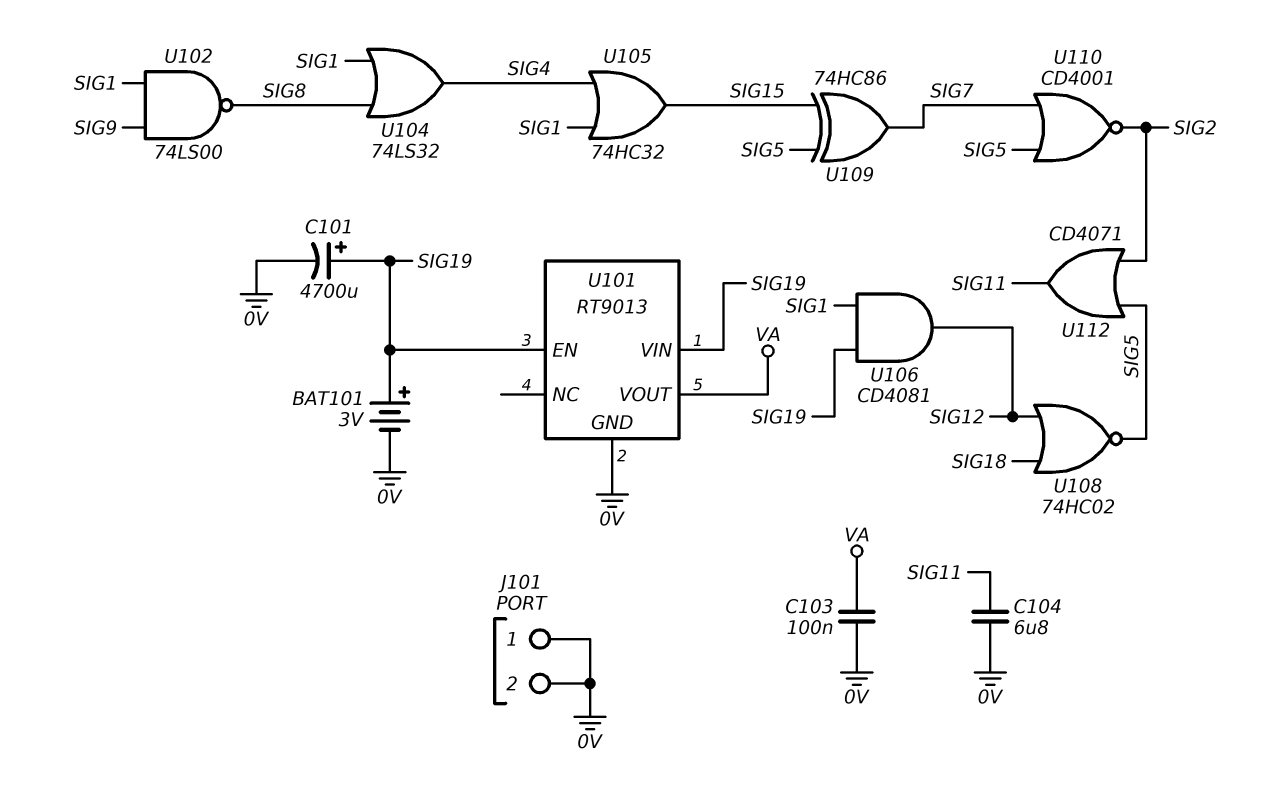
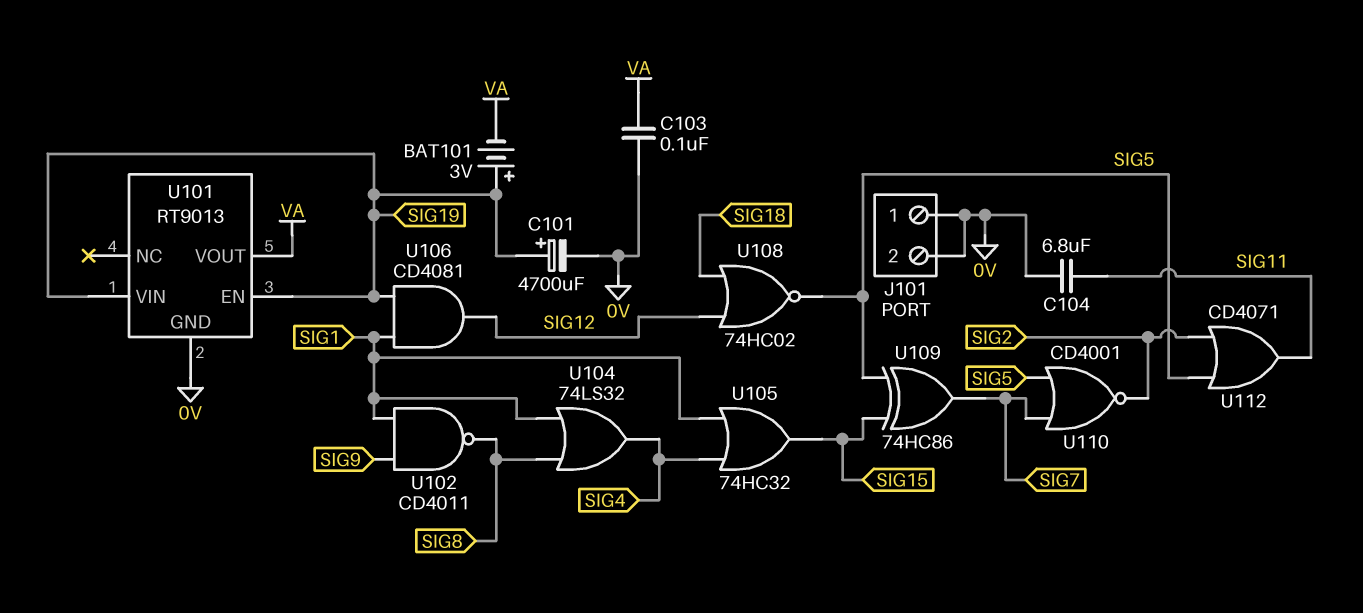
BAT101: 3V (plus SIG19, minus 0V) -> 3V (plus SIG19, minus VA)
U102: NAND 74LS00 (in SIG1, in SIG9, out SIG8) -> NAND CD4011 (in SIG1, in SIG9, out SIG8)

